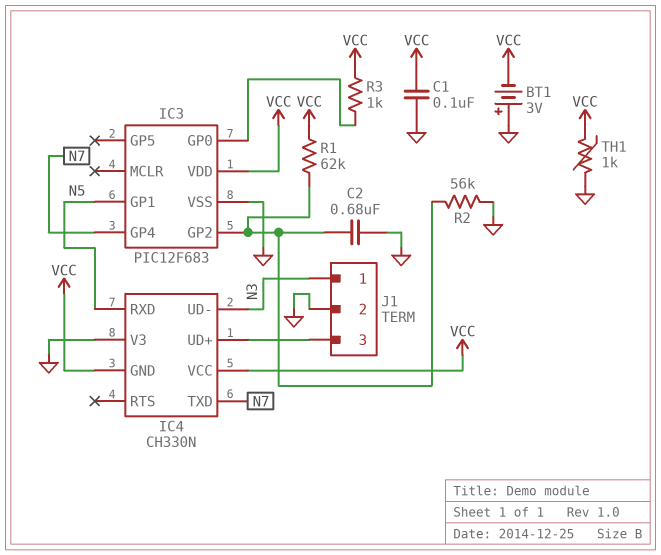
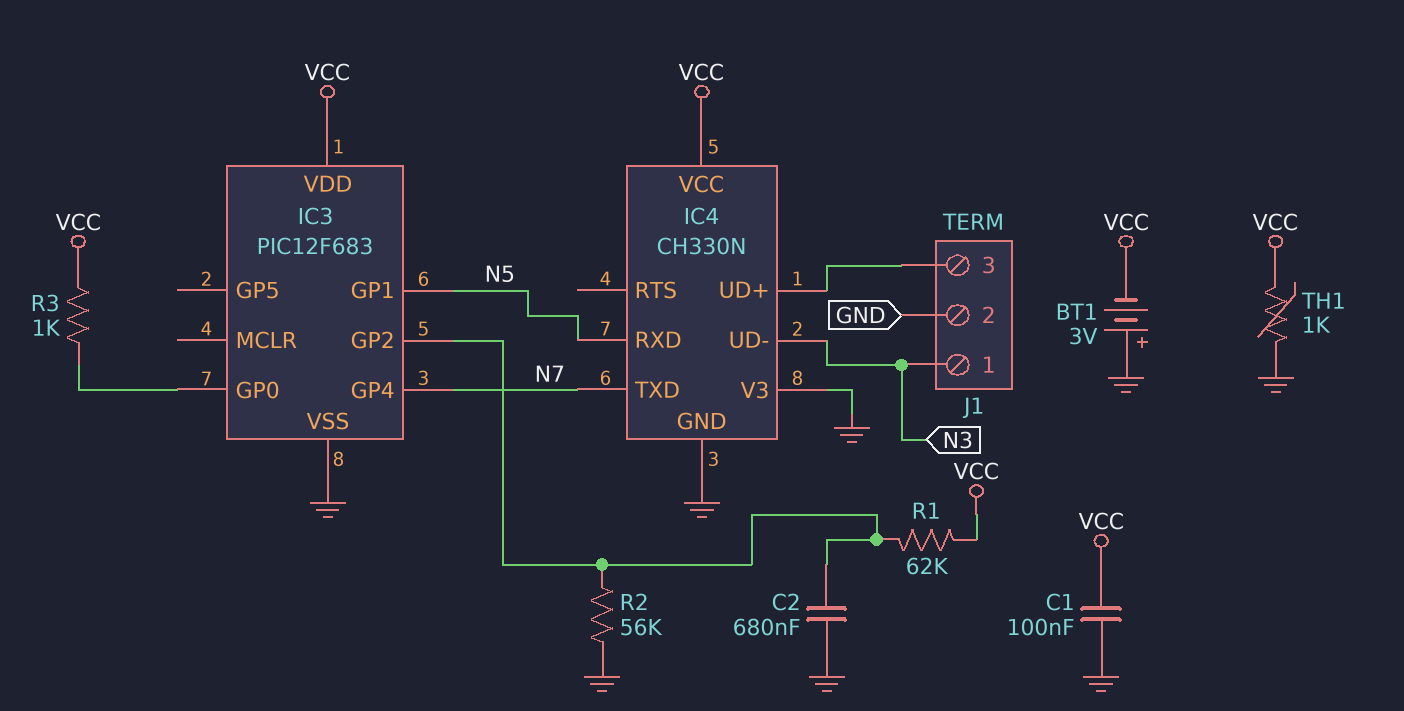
IC4 pin GND: VCC -> GND

